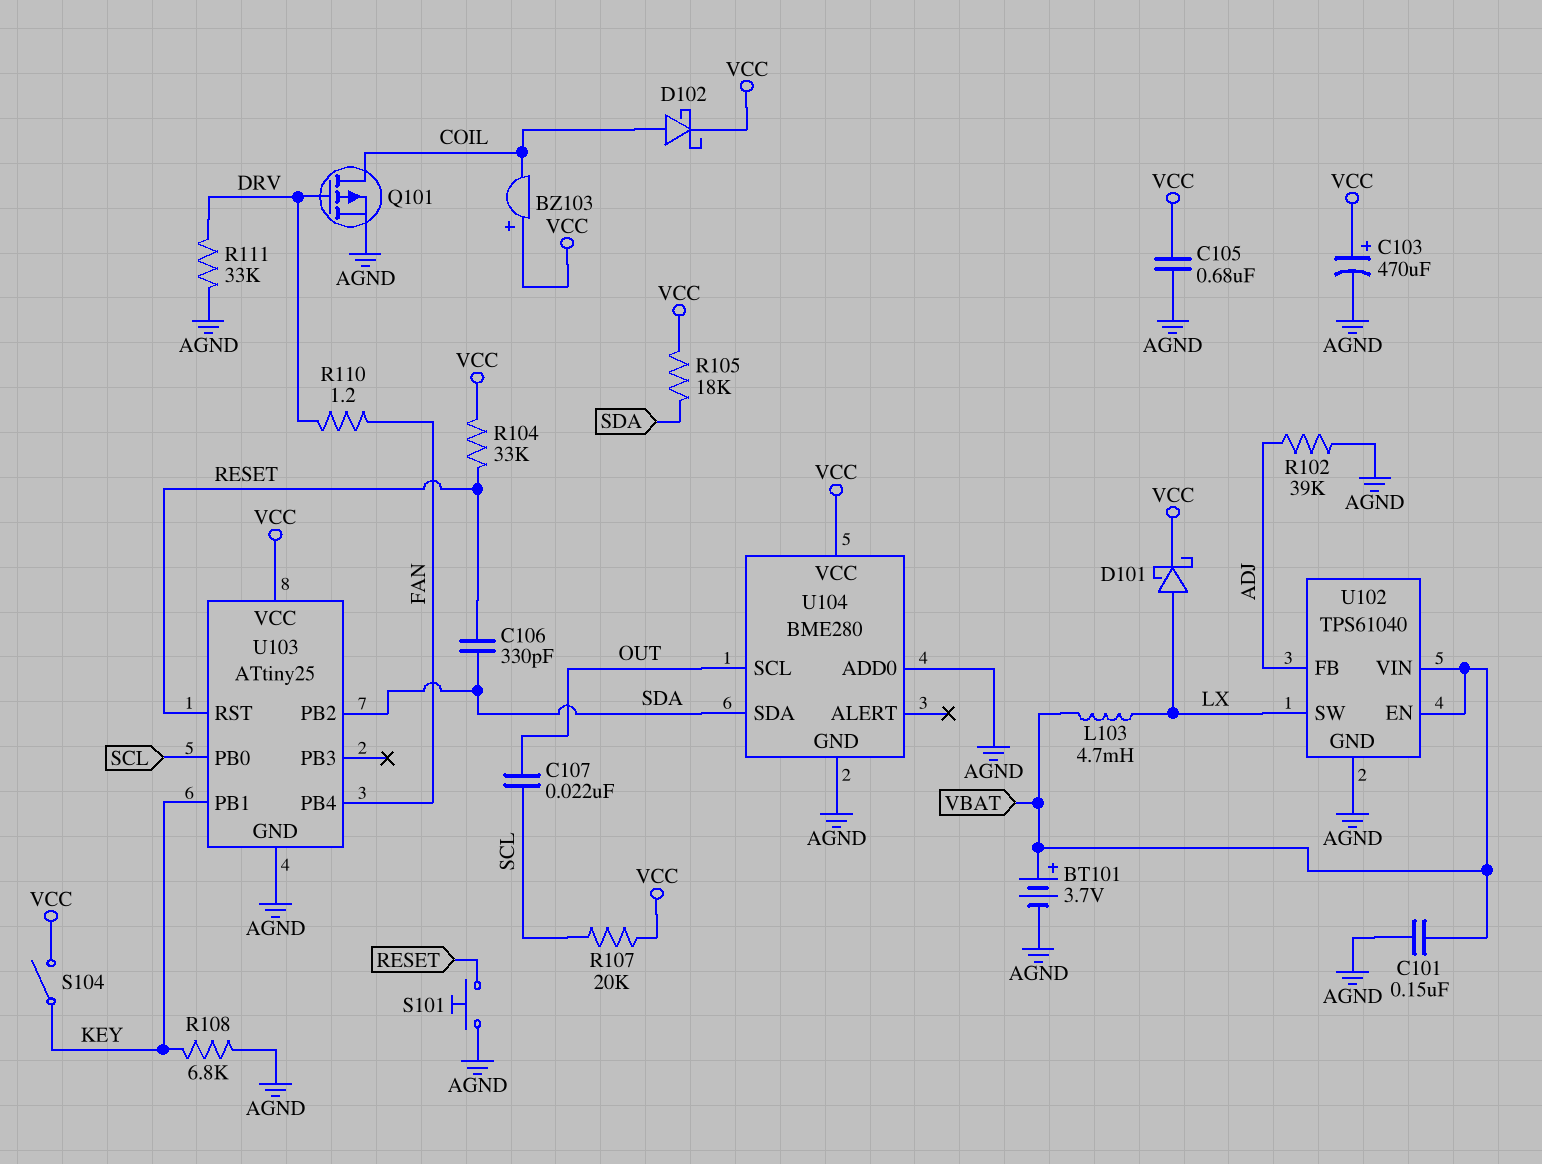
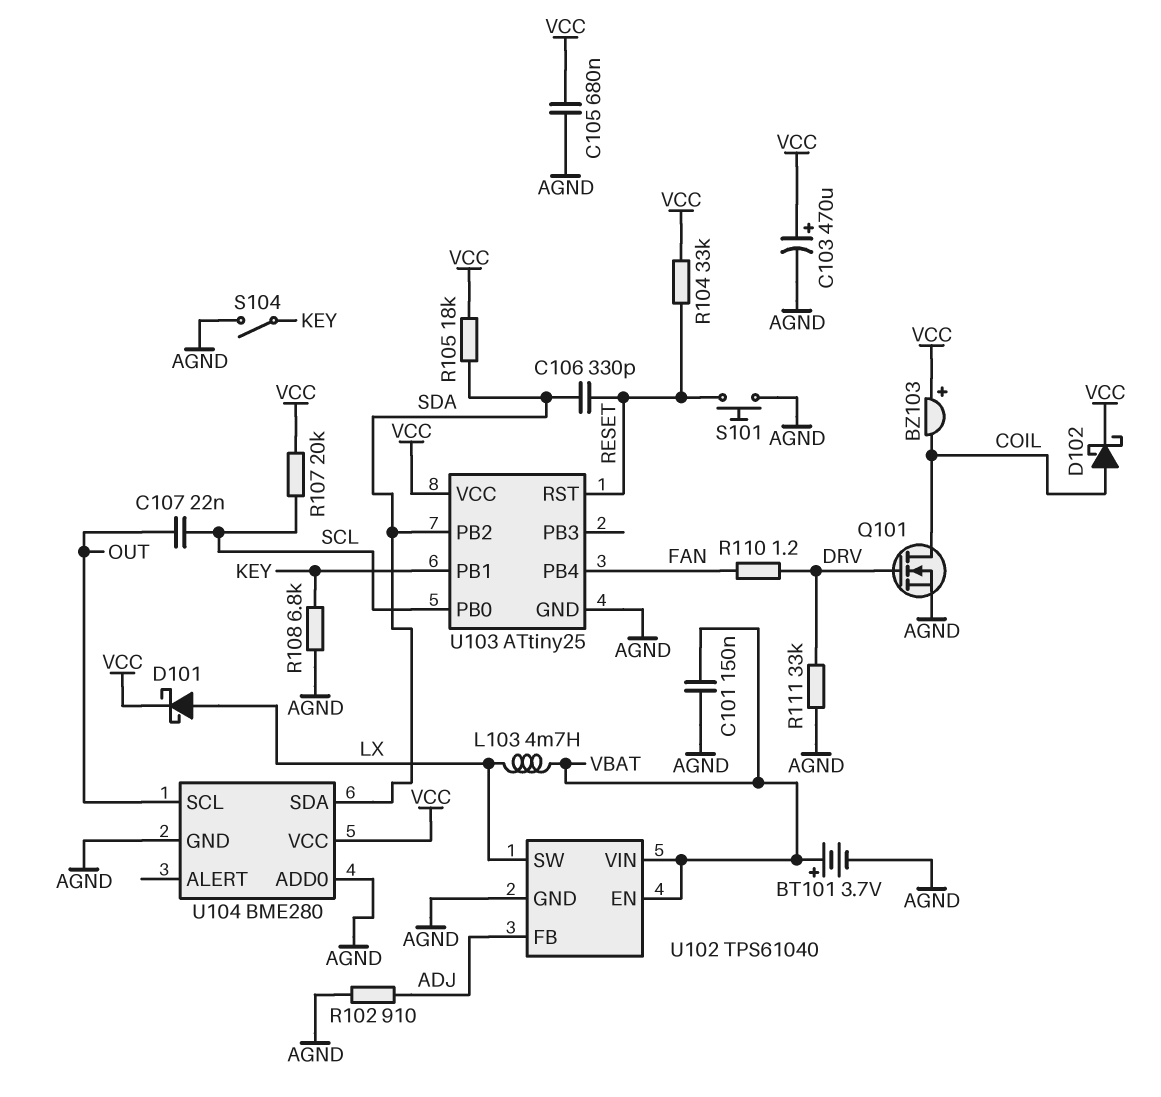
Q101: PMOS (G DRV, D COIL, S AGND) -> NMOS (G DRV, D COIL, S AGND)
R102: 39k (ADJ, AGND) -> 910 (ADJ, AGND)
S104: switch (KEY, VCC) -> switch (AGND, KEY)

